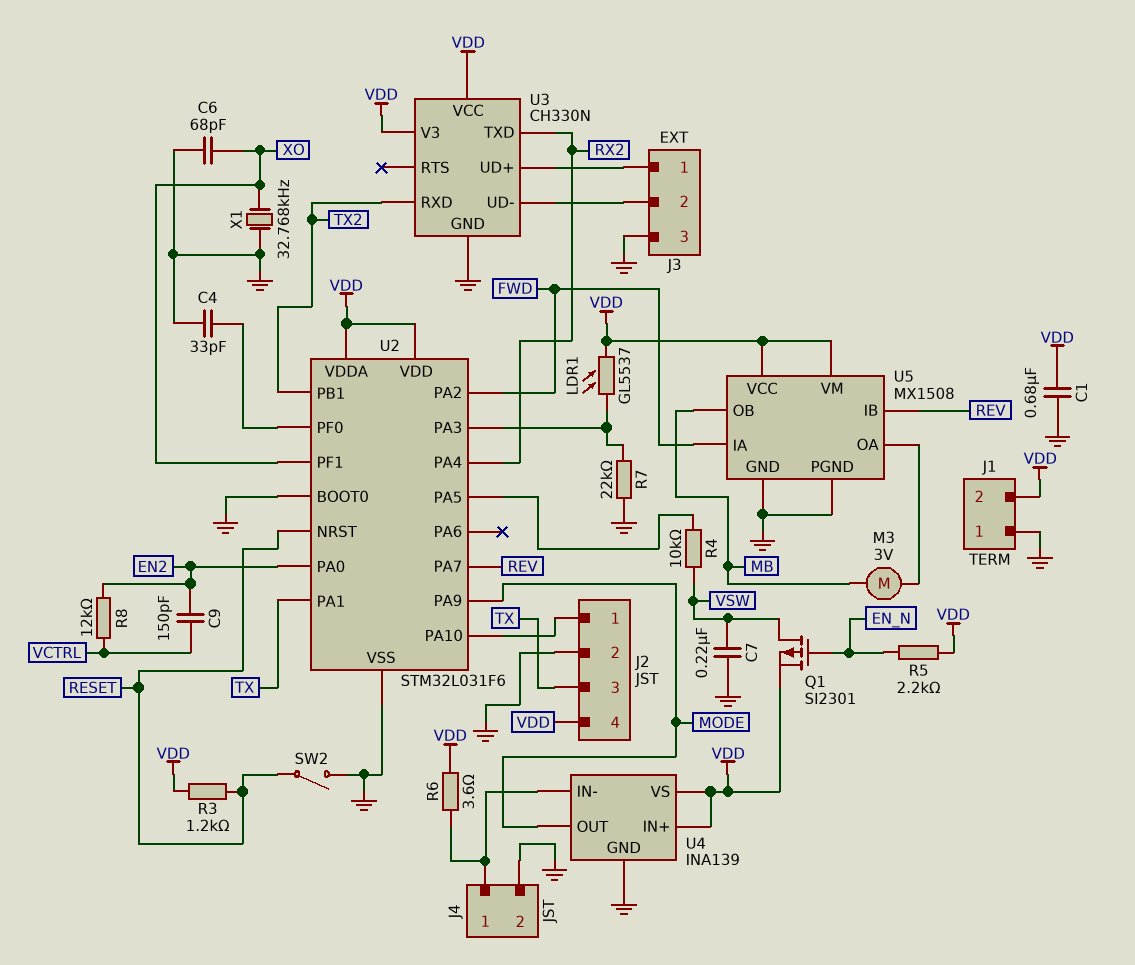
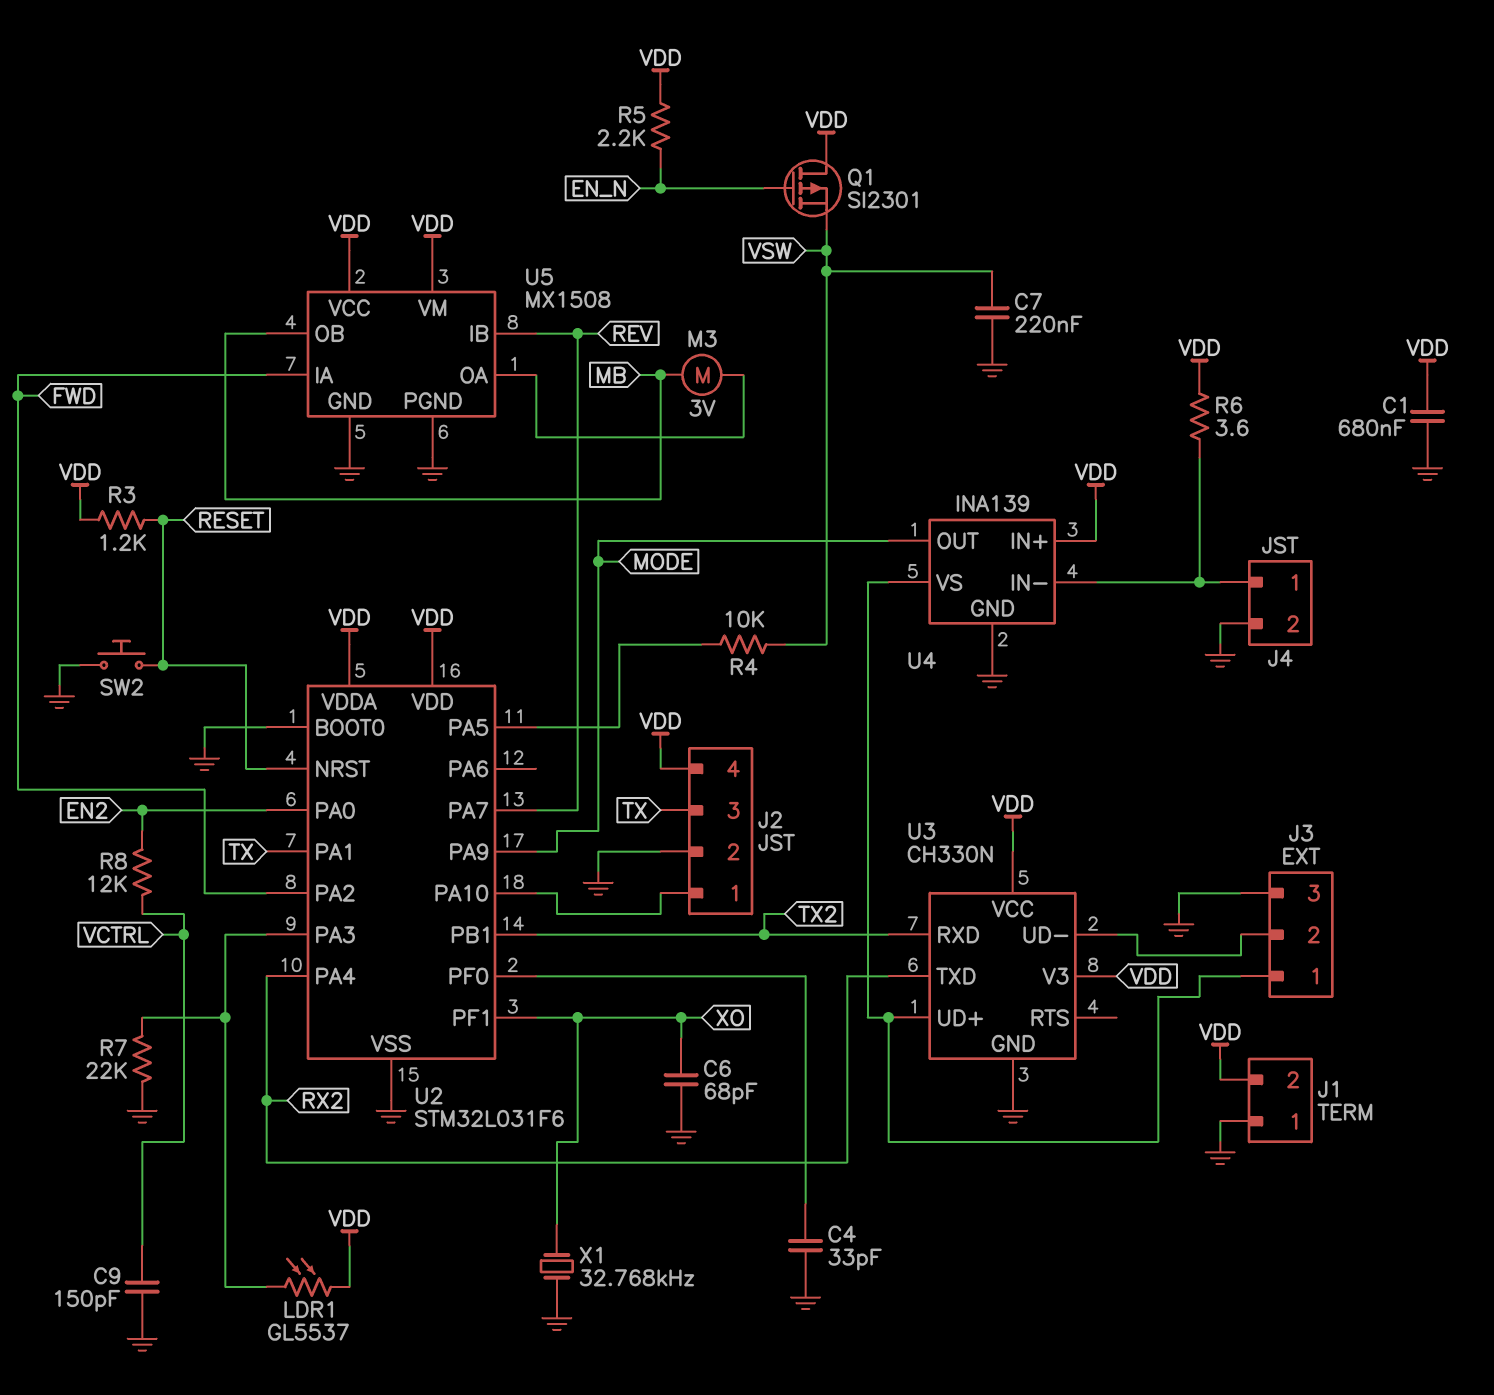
C9: 150pF (EN2, VCTRL) -> 150pF (GND, VCTRL)
Q1: PMOS SI2301 (G EN_N, D VSW, S VDD) -> PMOS SI2301 (G EN_N, D VDD, S VSW)
SW2: switch (GND, RESET) -> button (GND, RESET)
U4 pin VS: VDD -> J3/1

